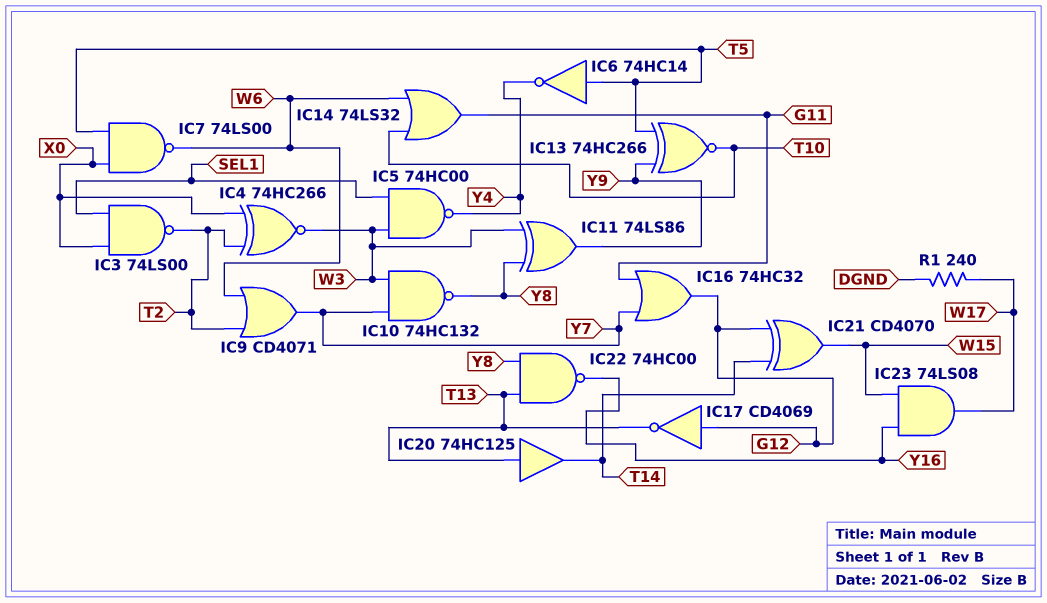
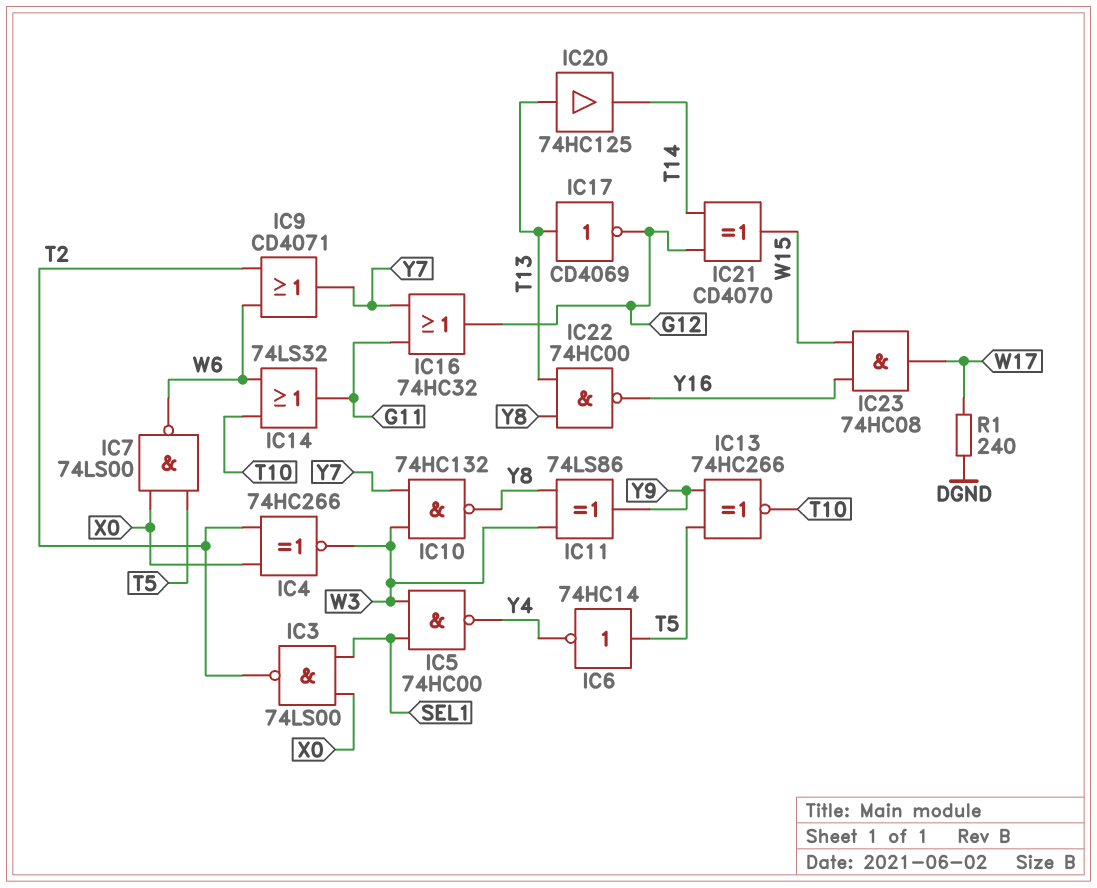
IC17: NOT CD4069 (in G12, out T13) -> NOT CD4069 (in T13, out G12)
IC23: AND 74LS08 (in W15, in Y16, out W17) -> AND 74HC08 (in W15, in Y16, out W17)

